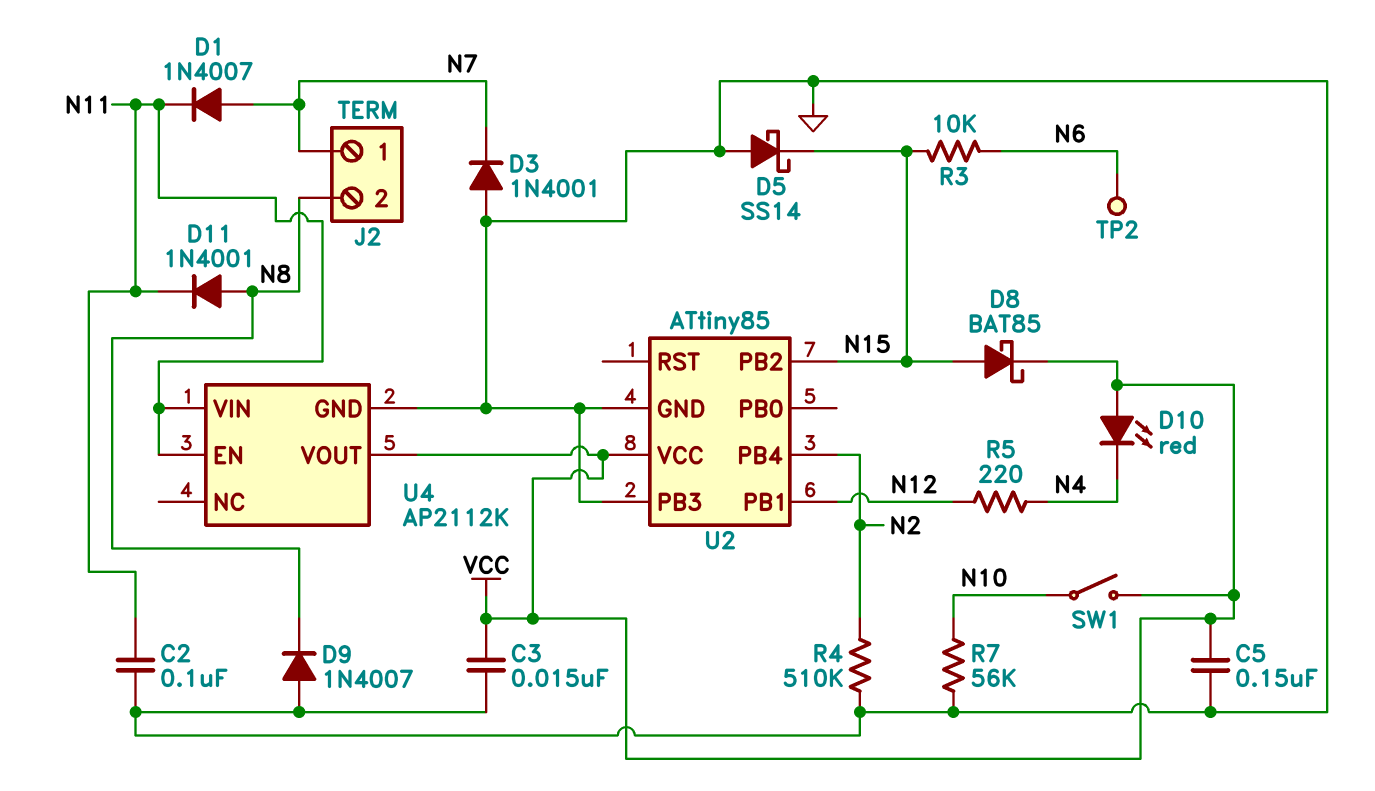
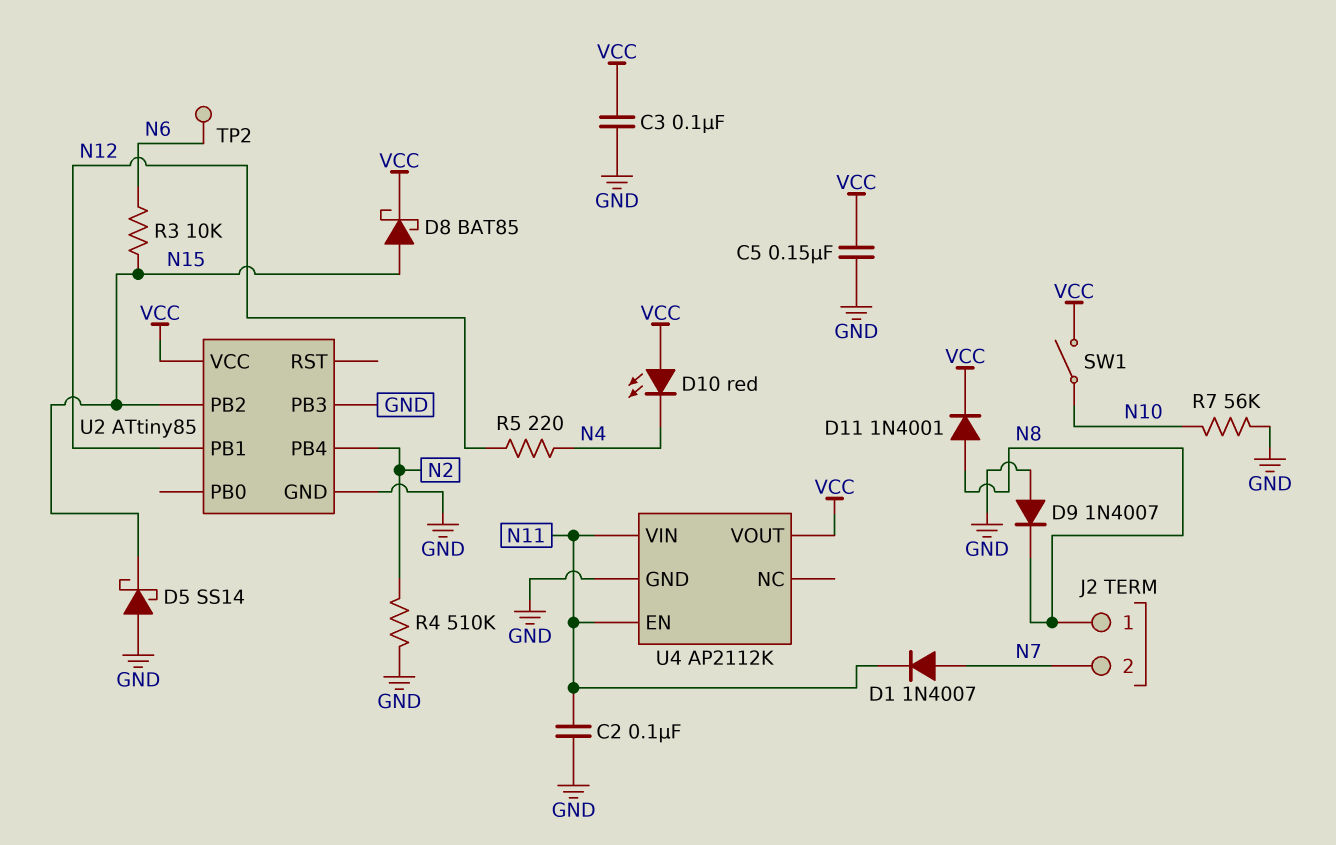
C3: 15nF (GND, VCC) -> 100nF (GND, VCC)
D3: diode 1N4001 (A GND, K N7) -> none
D11: diode 1N4001 (A N8, K N11) -> diode 1N4001 (A N8, K VCC)
J2 pin 1: N7 -> N8
J2 pin 2: N8 -> N7

